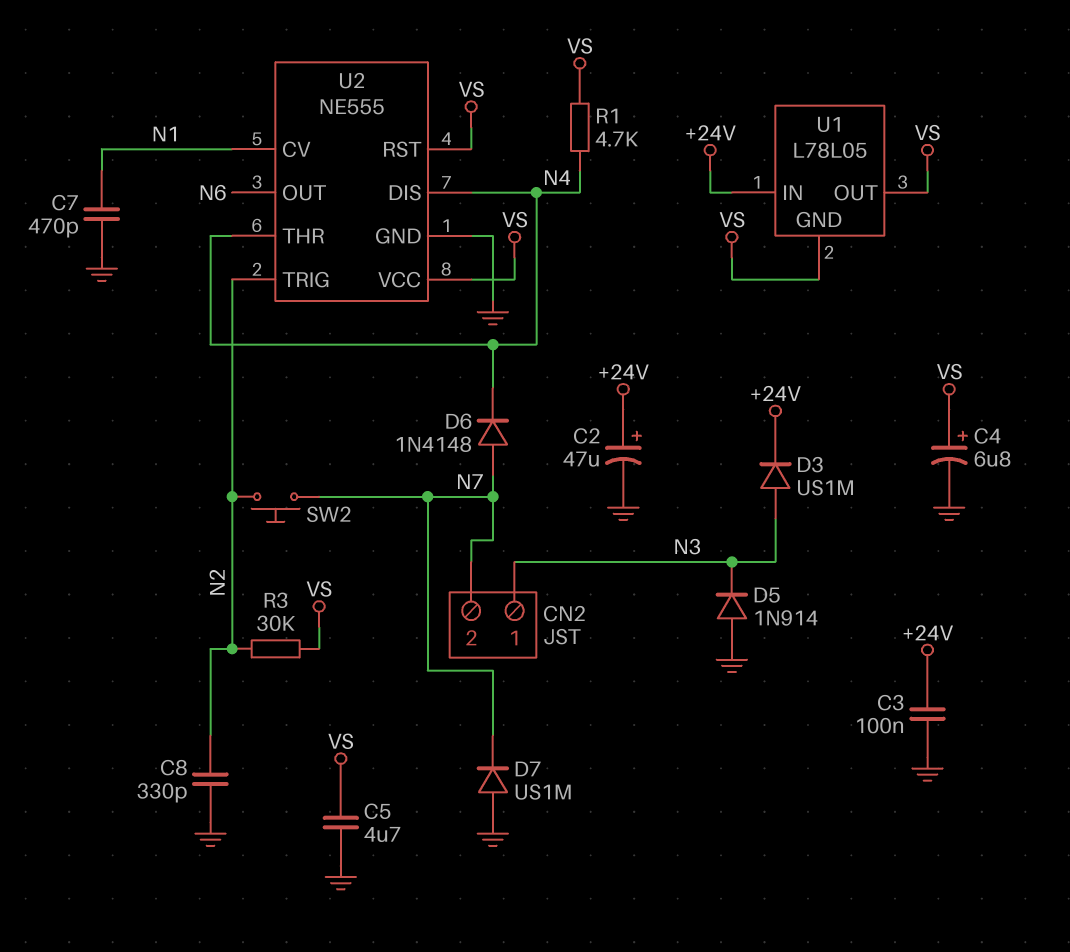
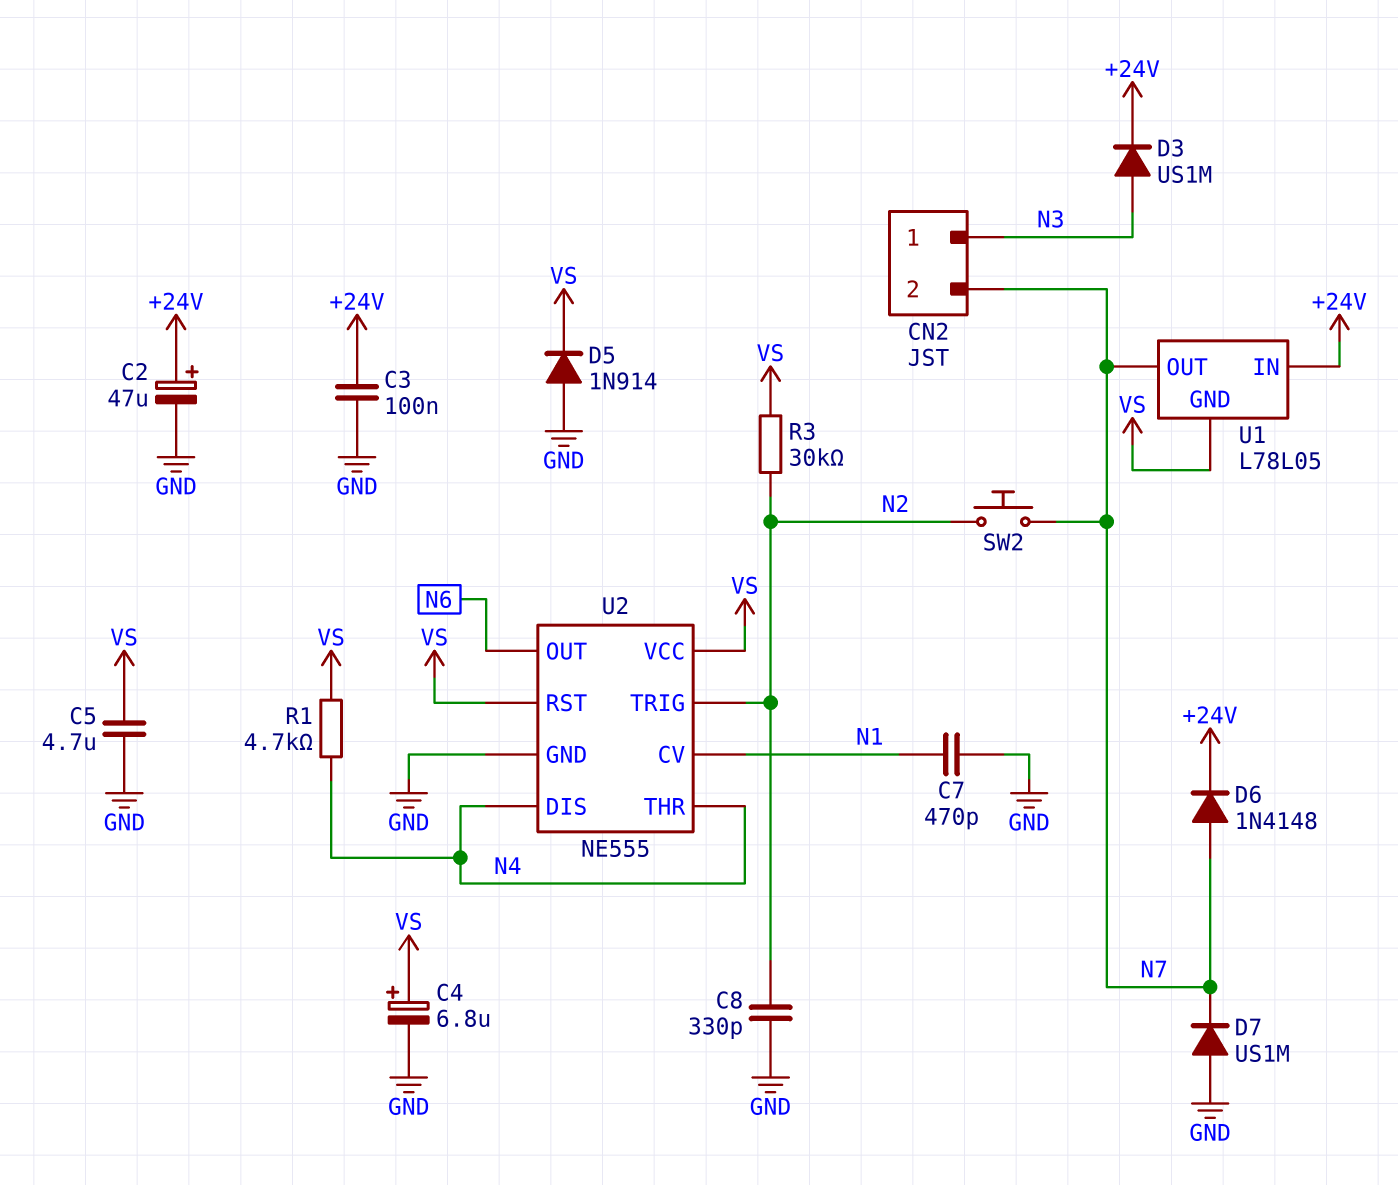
D5: diode 1N914 (A GND, K N3) -> diode 1N914 (A GND, K VS)
D6: diode 1N4148 (A N7, K N4) -> diode 1N4148 (A N7, K +24V)
U1 pin OUT: VS -> N7

